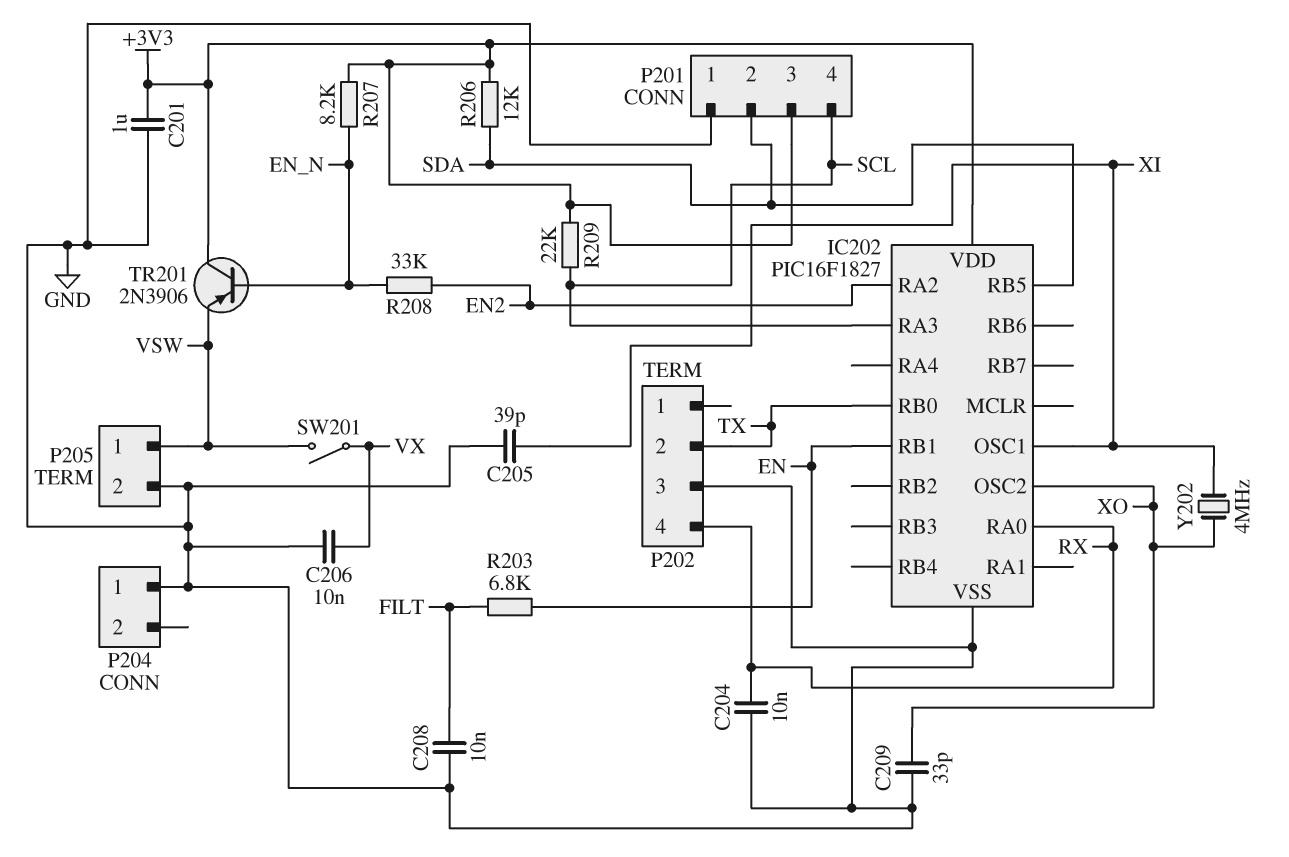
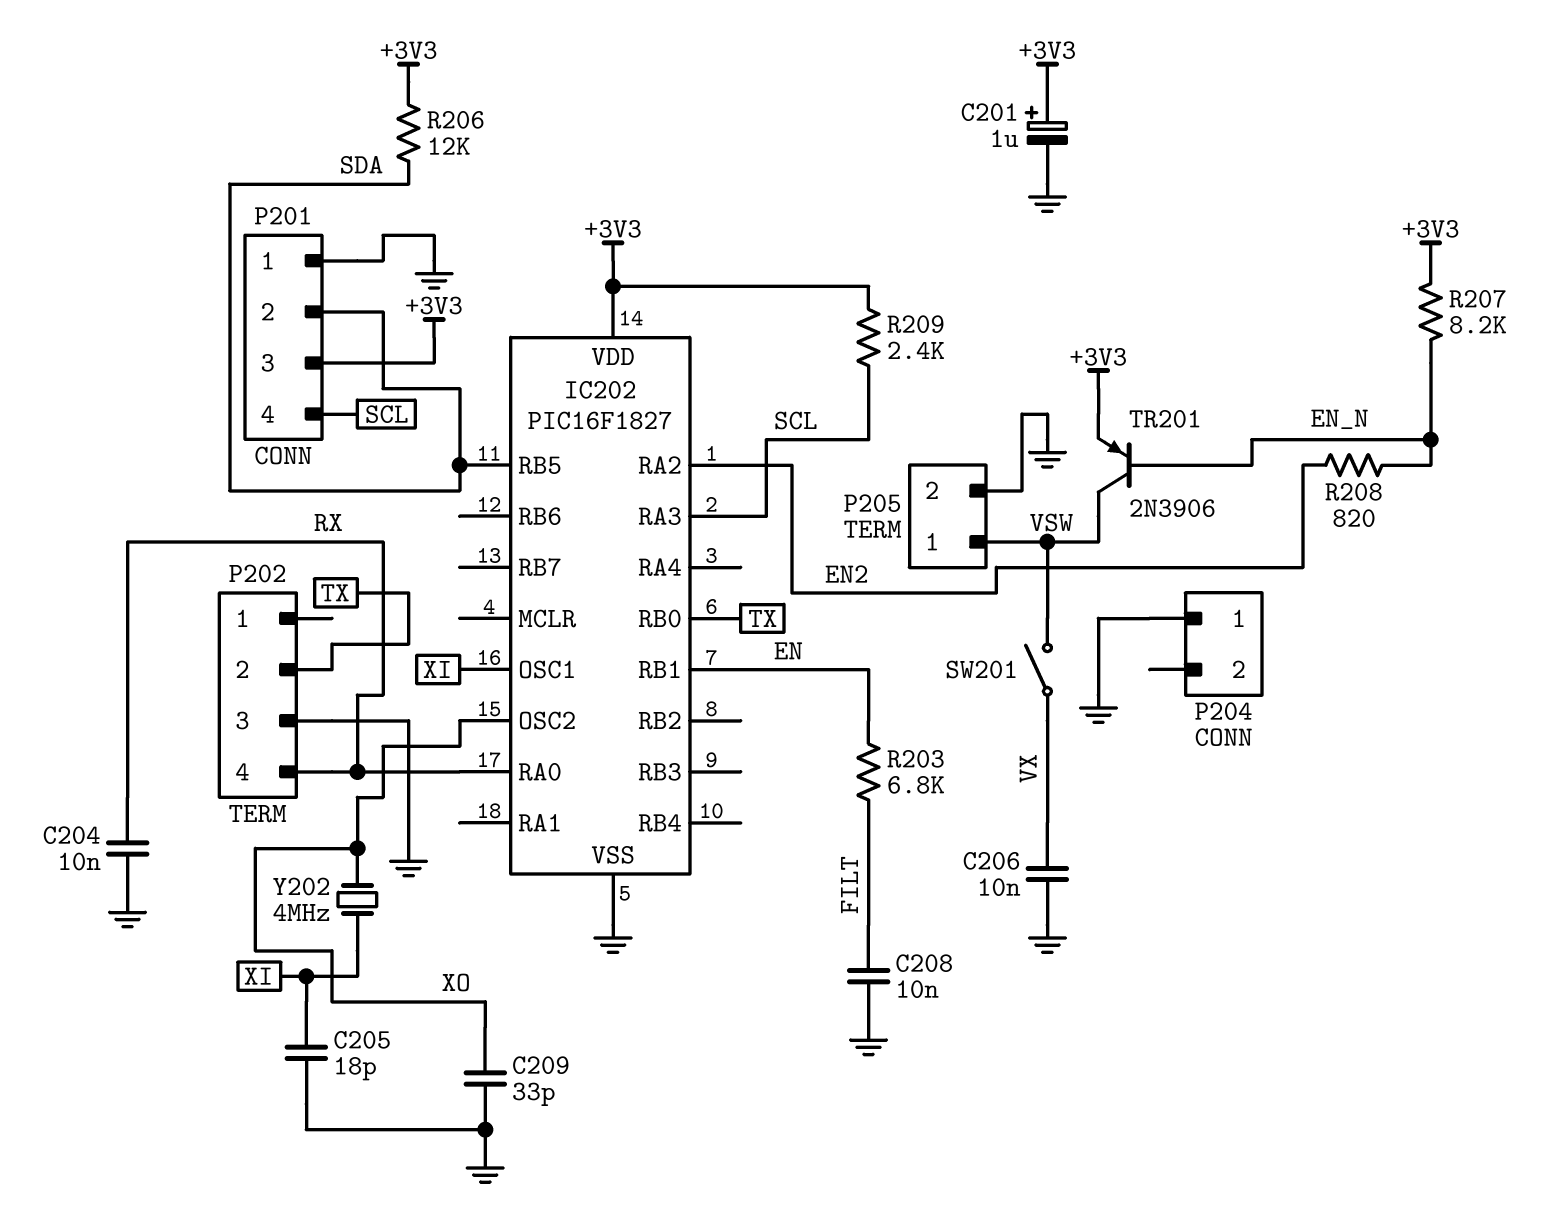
C201: 1uF (+3V3, GND) -> 1uF (plus +3V3, minus GND)
C205: 39pF (GND, XI) -> 18pF (GND, XI)
R208: 33k (EN2, EN_N) -> 820 (EN2, EN_N)
R209: 22k (+3V3, SCL) -> 2.4k (+3V3, SCL)
TR201: PNP 2N3906 (B EN_N, C +3V3, E VSW) -> PNP 2N3906 (B EN_N, C VSW, E +3V3)

